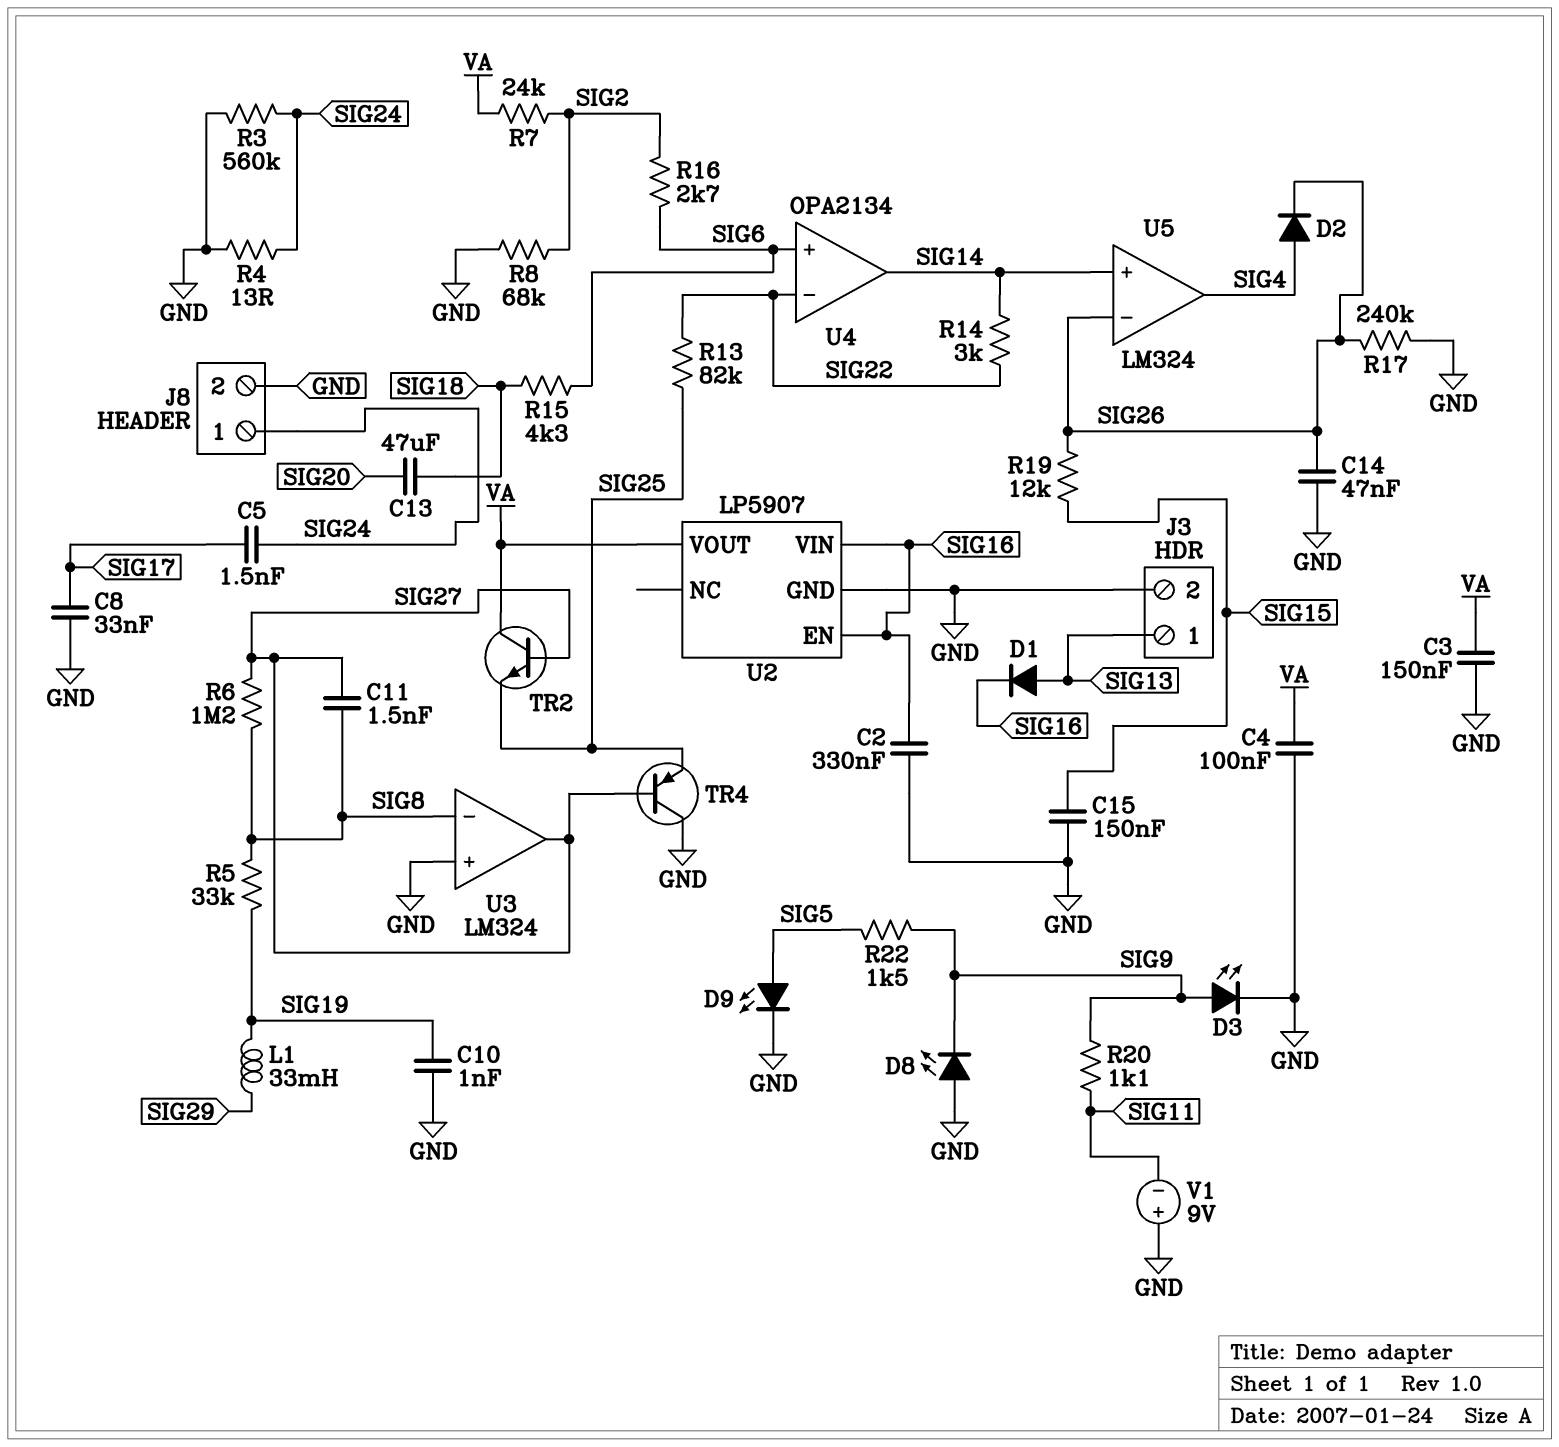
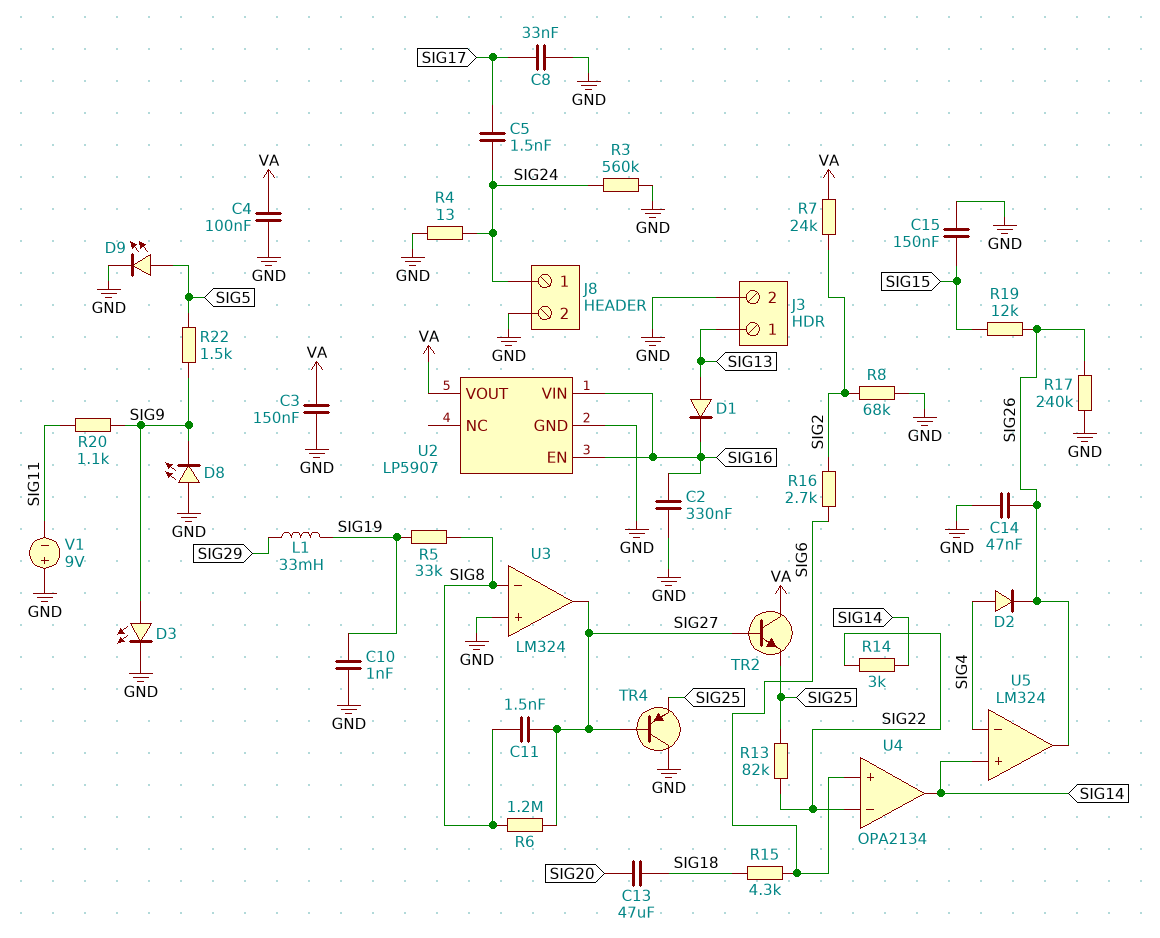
U5 pin in-: SIG26 -> SIG4
U5 pin out: SIG4 -> SIG26

